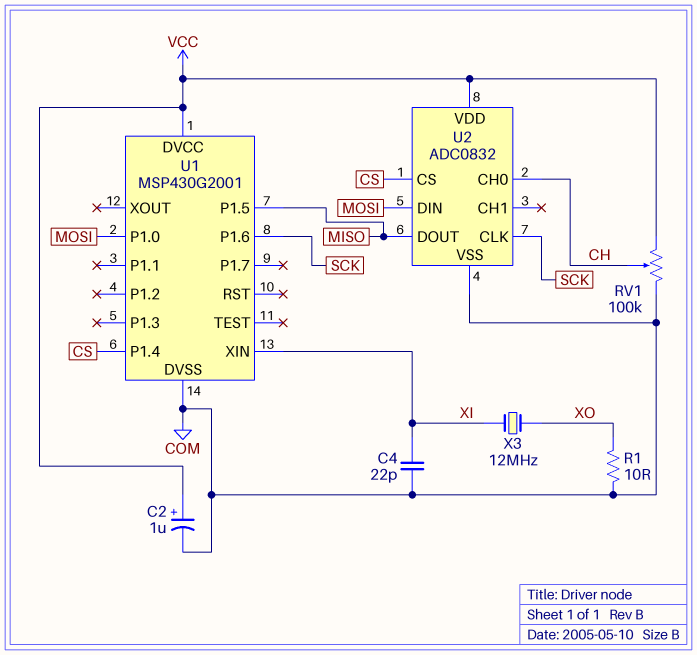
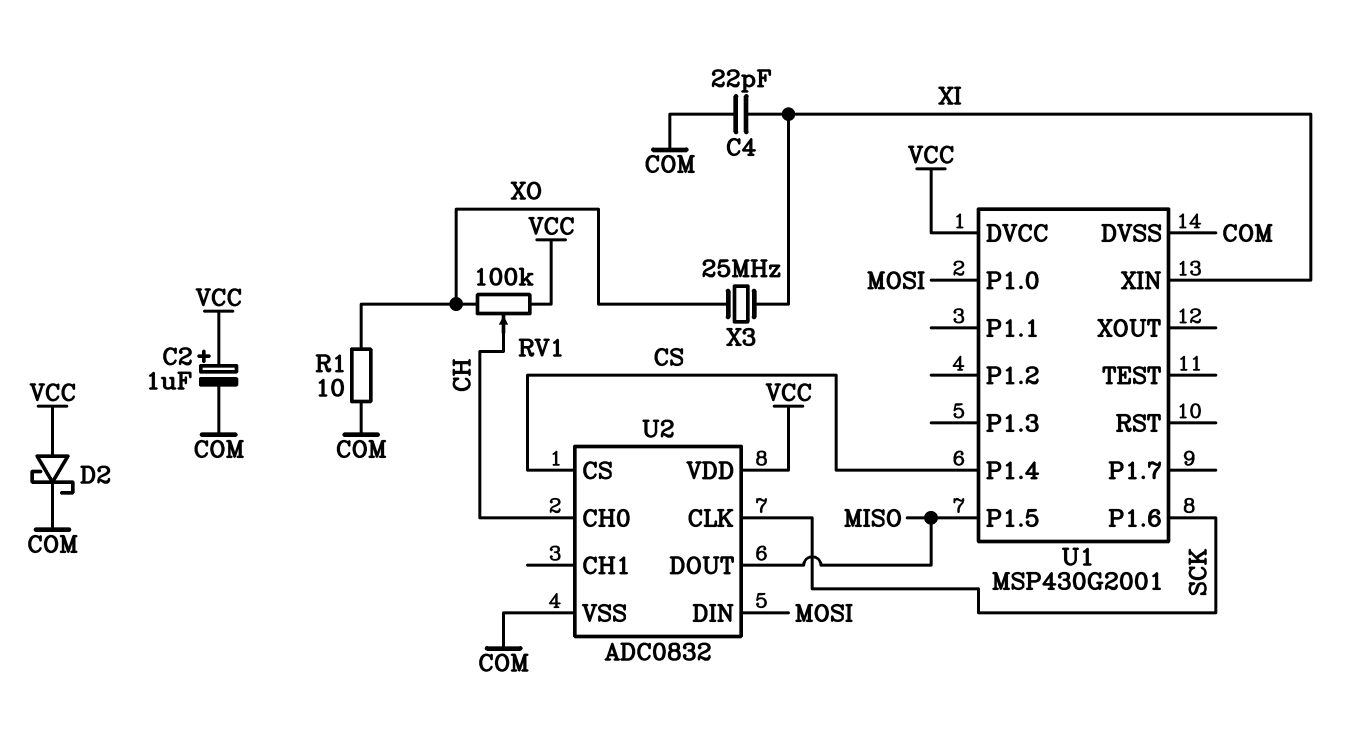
D2: none -> schottky (A VCC, K COM)
RV1: 100k (COM, VCC, wiper CH) -> 100k (VCC, XO, wiper CH)
X3: 12MHz (XI, XO) -> 25MHz (XI, XO)

